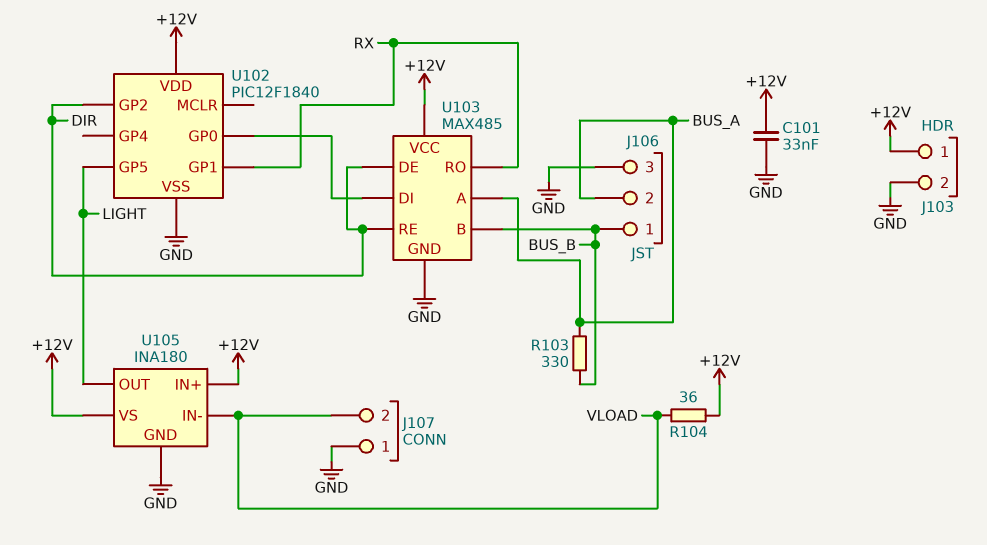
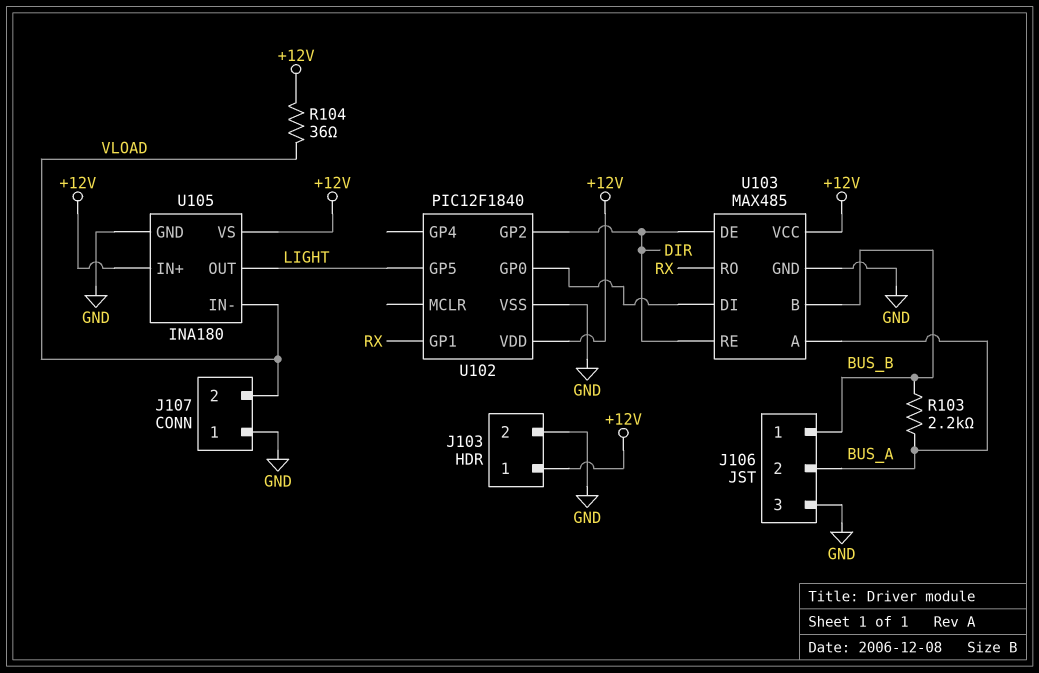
C101: 33nF (+12V, GND) -> none
R103: 330 (BUS_A, BUS_B) -> 2.2k (BUS_A, BUS_B)

